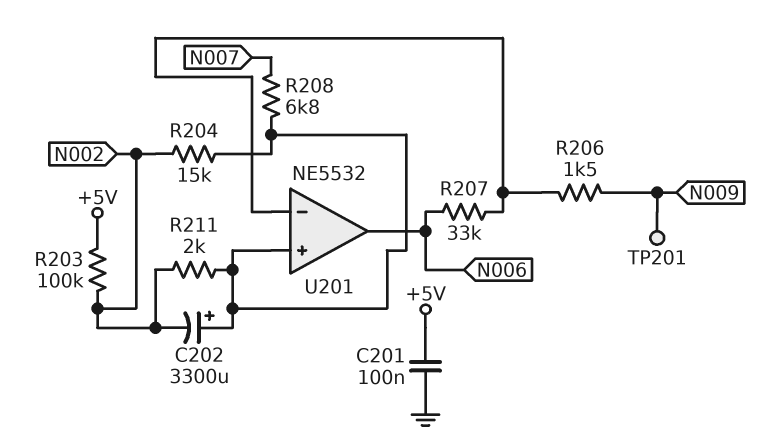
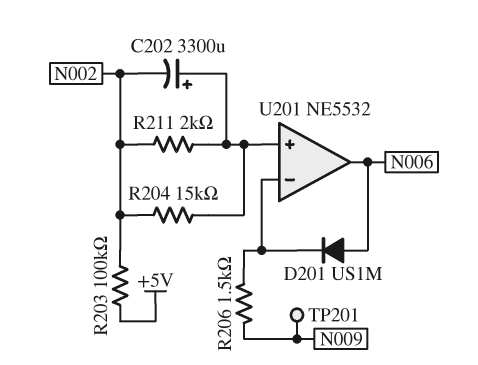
C201: 100nF (+5V, GND) -> none
D201: none -> diode US1M (A N006, K U201/in-)
R207: 33k (N006, U201/in-) -> none
R208: 6.8k (N007, U201/in+) -> none

